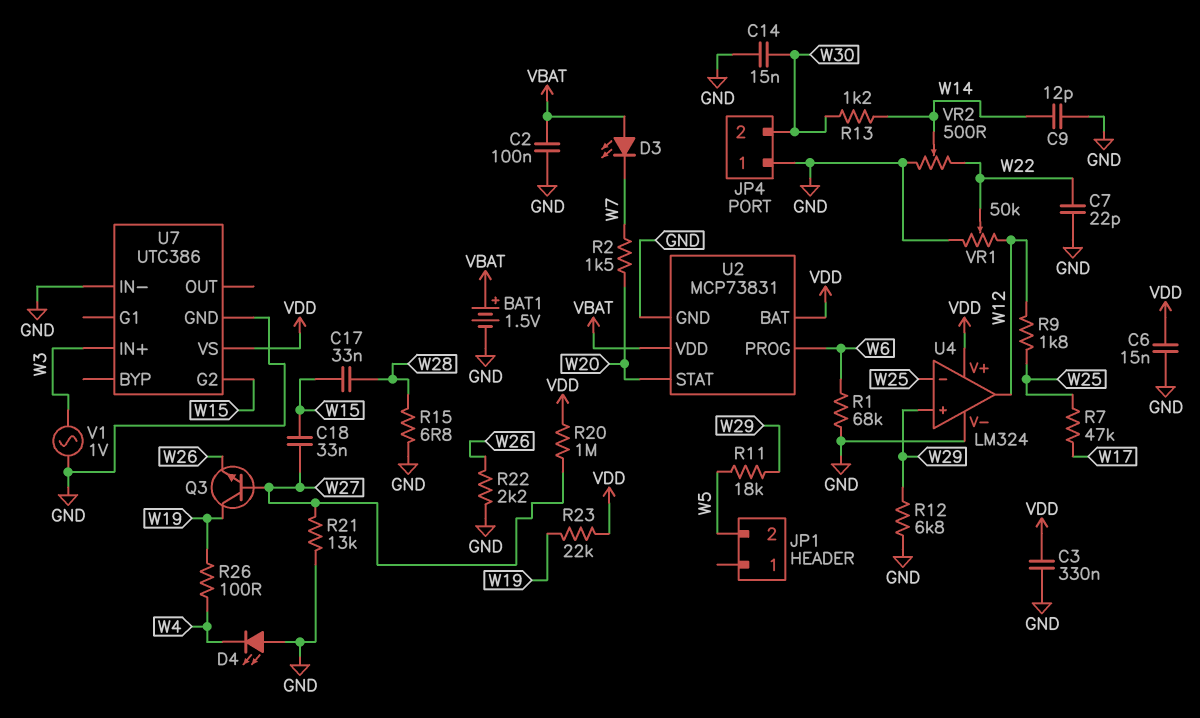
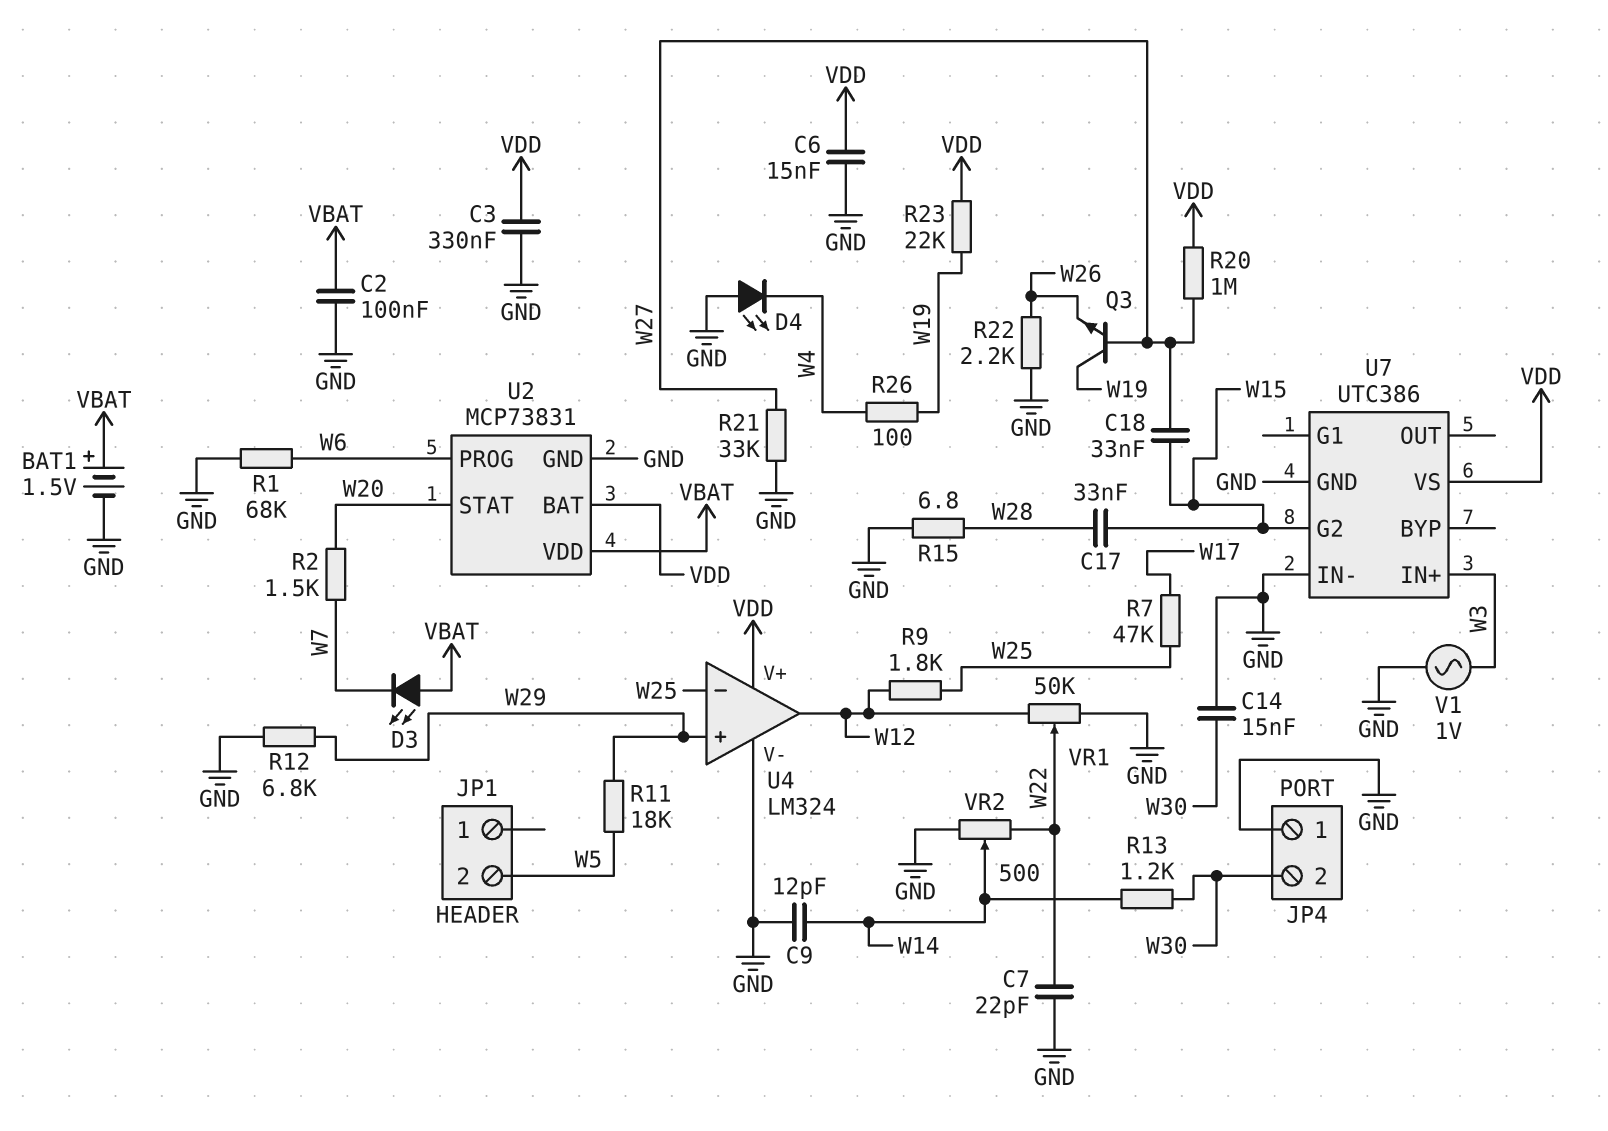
R21: 13k (GND, W27) -> 33k (GND, W27)

